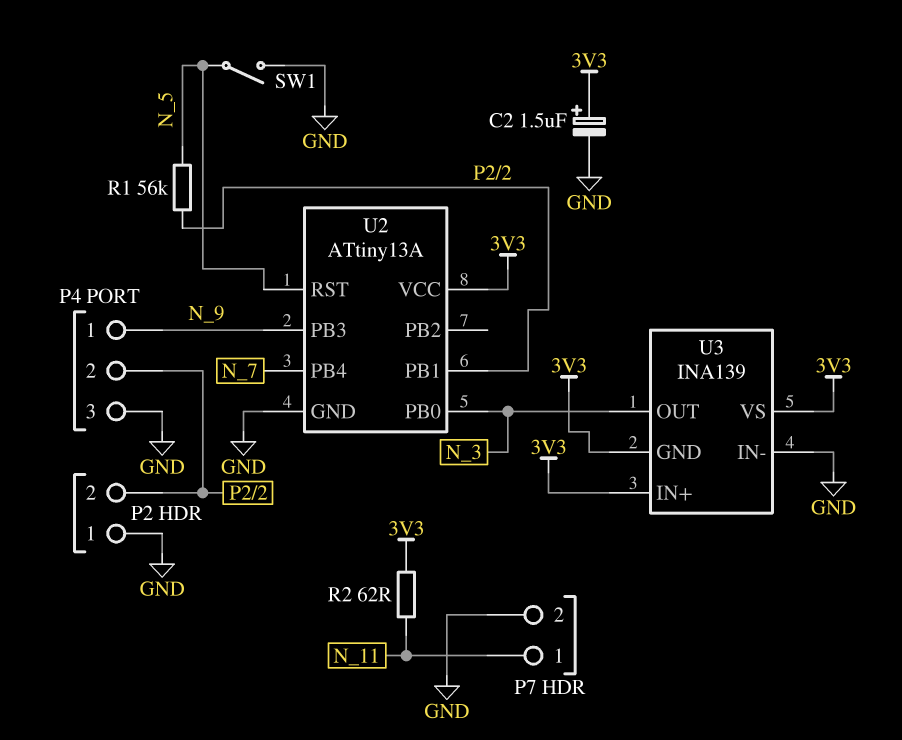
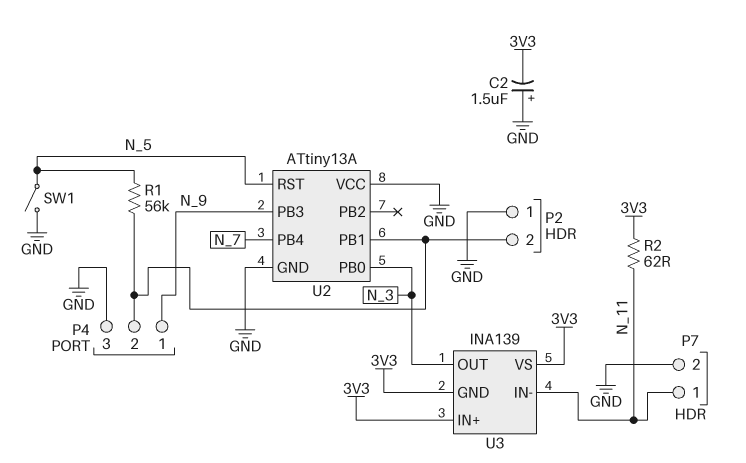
C2: 1.5uF (plus 3V3, minus GND) -> 1.5uF (plus GND, minus 3V3)
U2 pin VCC: 3V3 -> GND
U3 pin IN-: GND -> N_11

